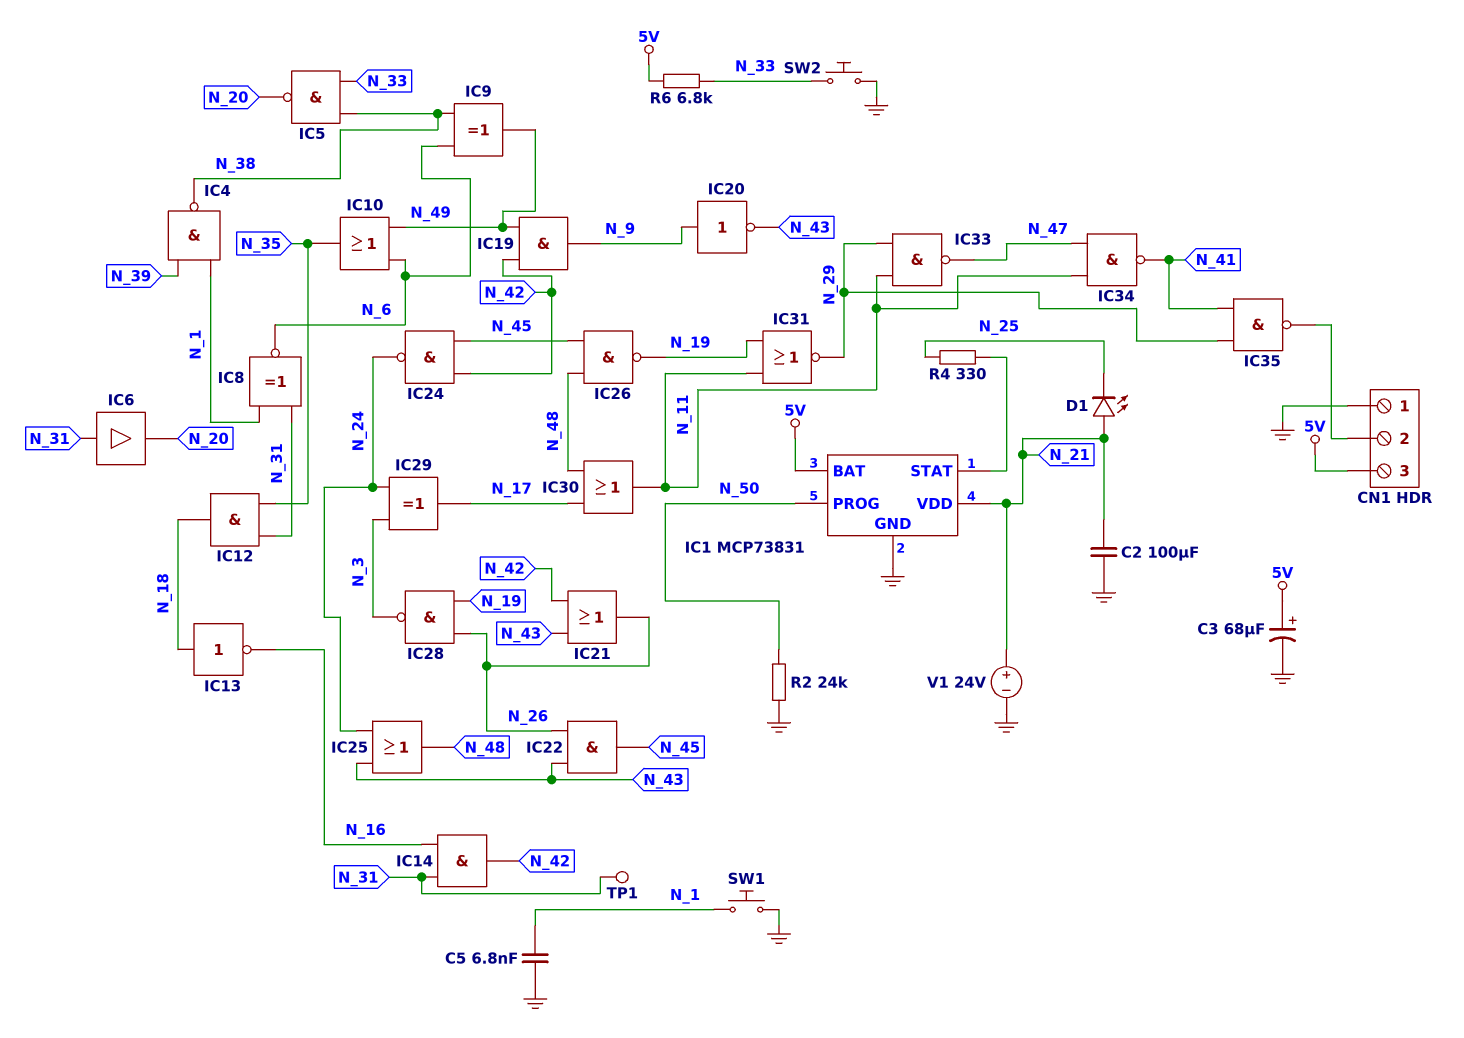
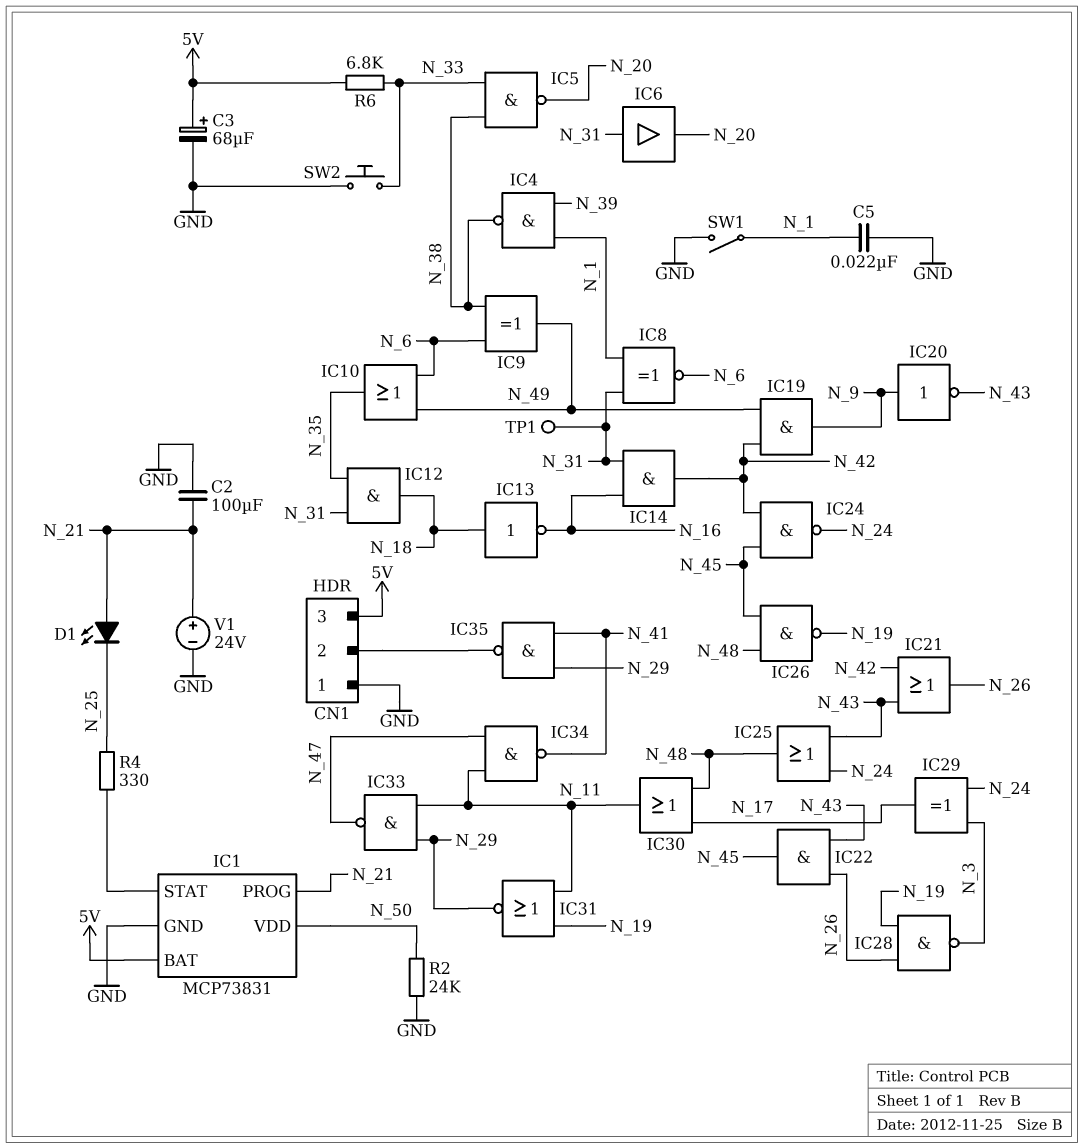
C5: 6.8nF (GND, N_1) -> 22nF (GND, N_1)
IC1 pin PROG: N_50 -> N_21
IC1 pin VDD: N_21 -> N_50
SW1: button (GND, N_1) -> switch (GND, N_1)

